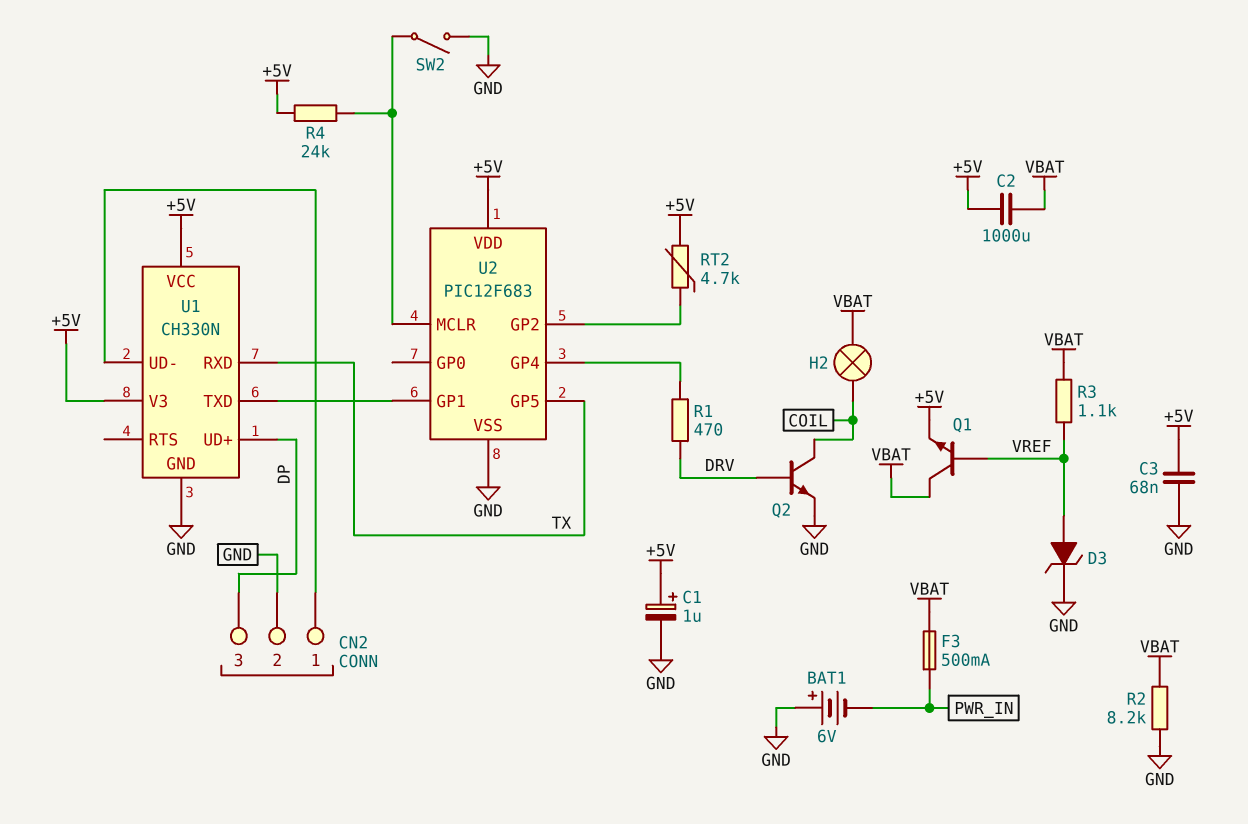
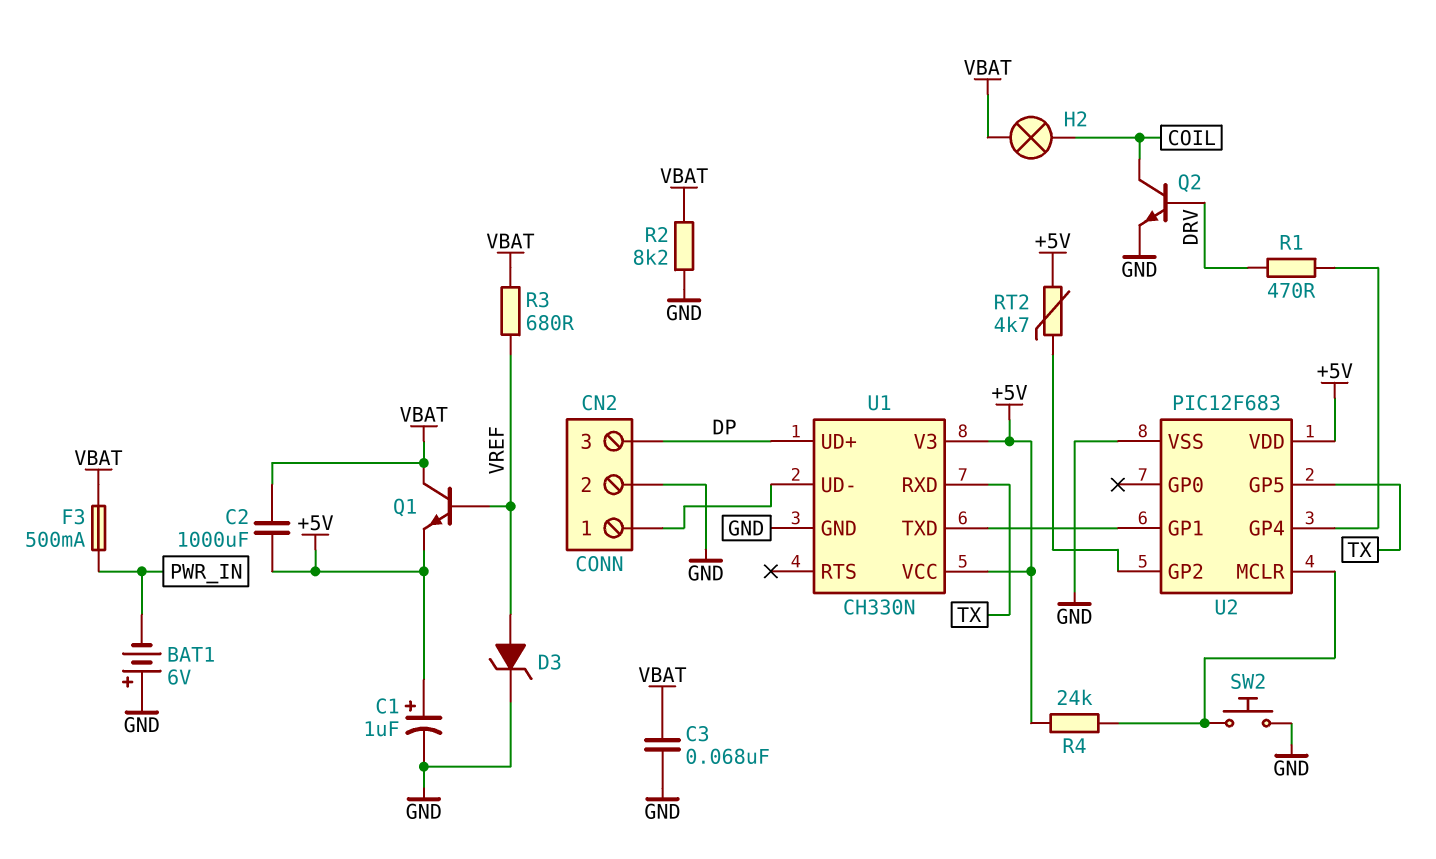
C3: 68nF (+5V, GND) -> 68nF (GND, VBAT)
R3: 1.1k (VBAT, VREF) -> 680 (VBAT, VREF)
SW2: switch (GND, U2/MCLR) -> button (GND, U2/MCLR)

